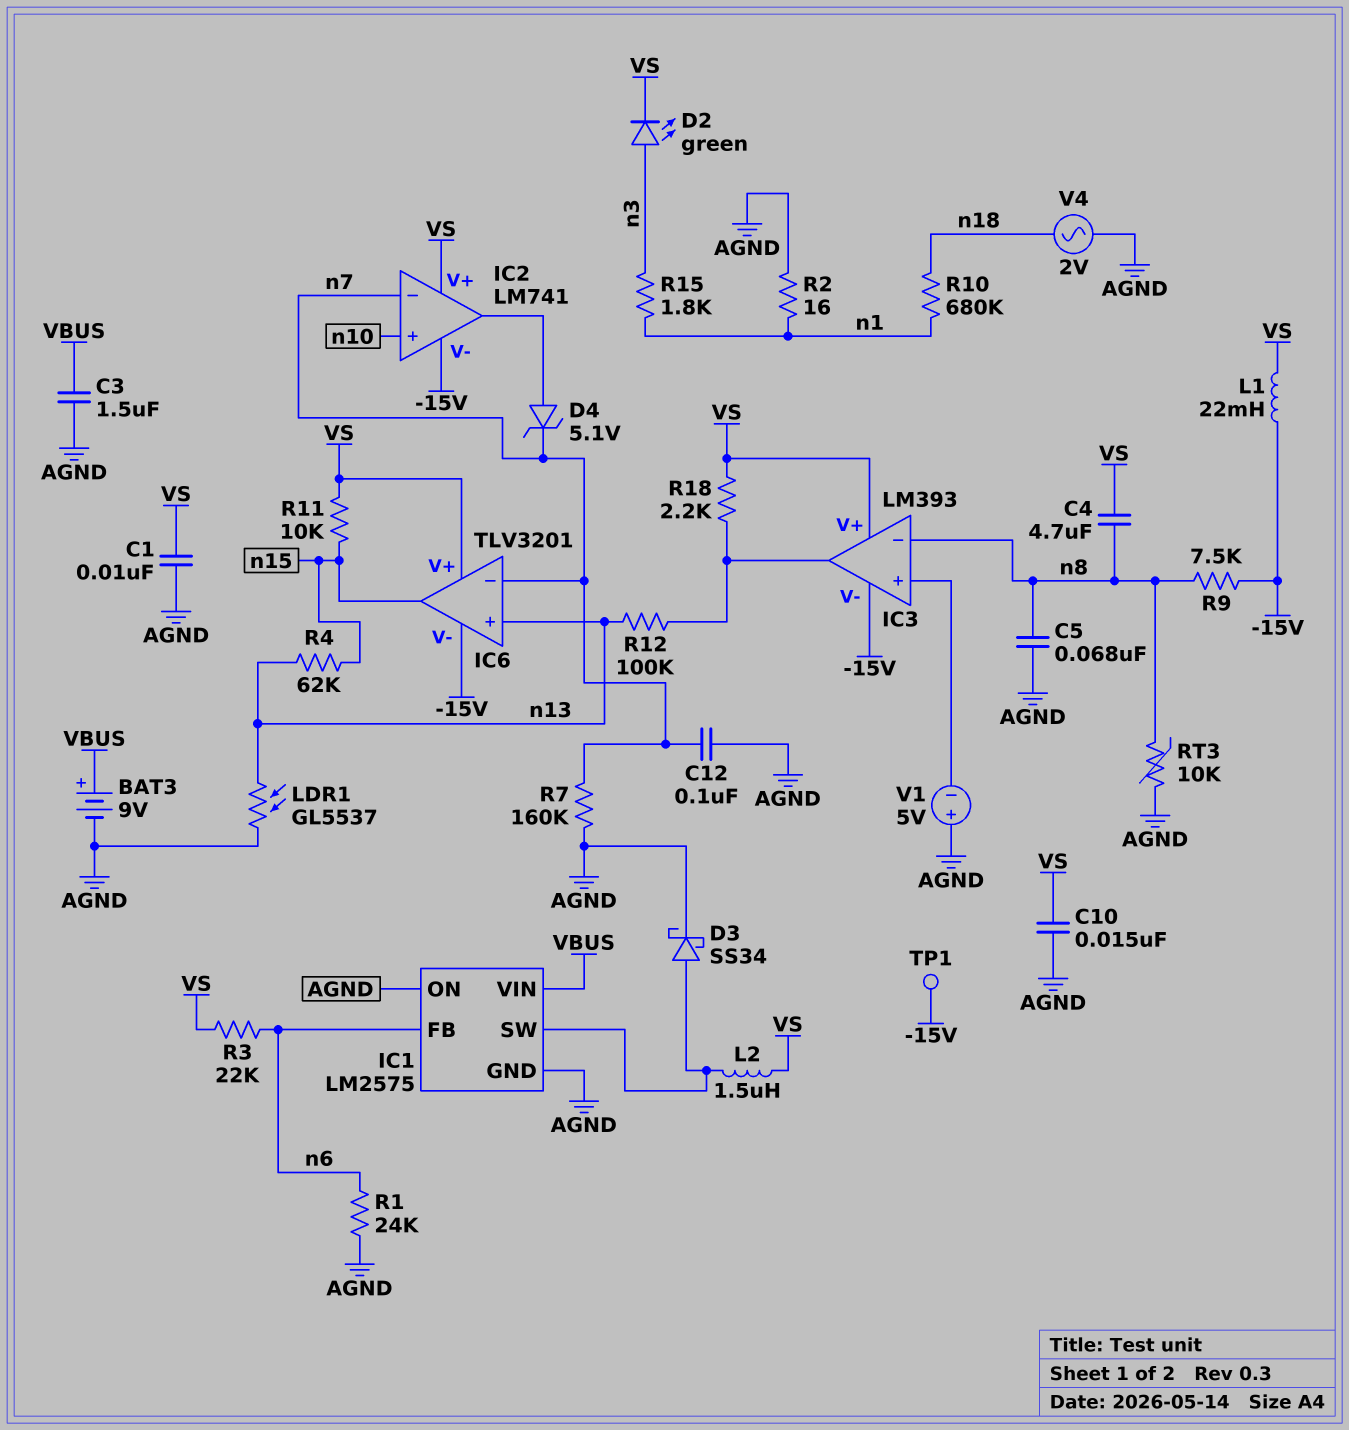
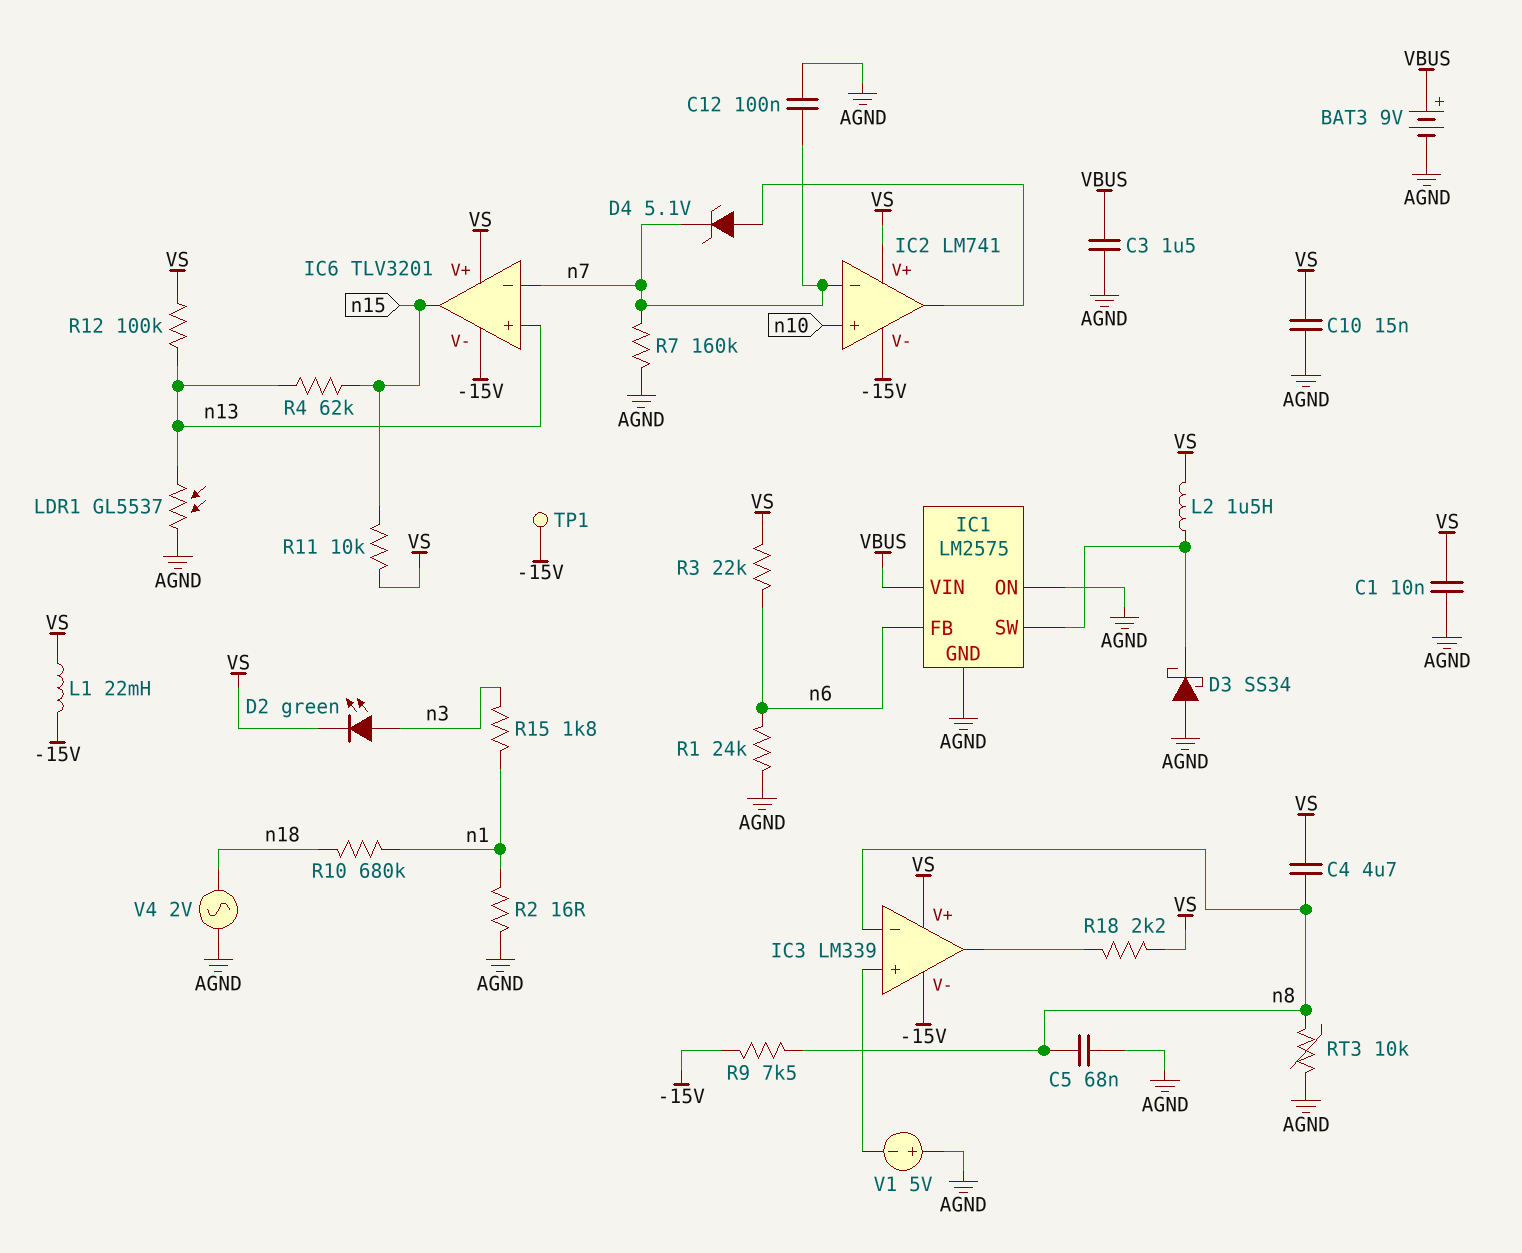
D3: schottky SS34 (A IC1/SW, K AGND) -> schottky SS34 (A AGND, K IC1/SW)
IC3: LM393 -> LM339
R12: 100k (IC3/out, n13) -> 100k (VS, n13)

